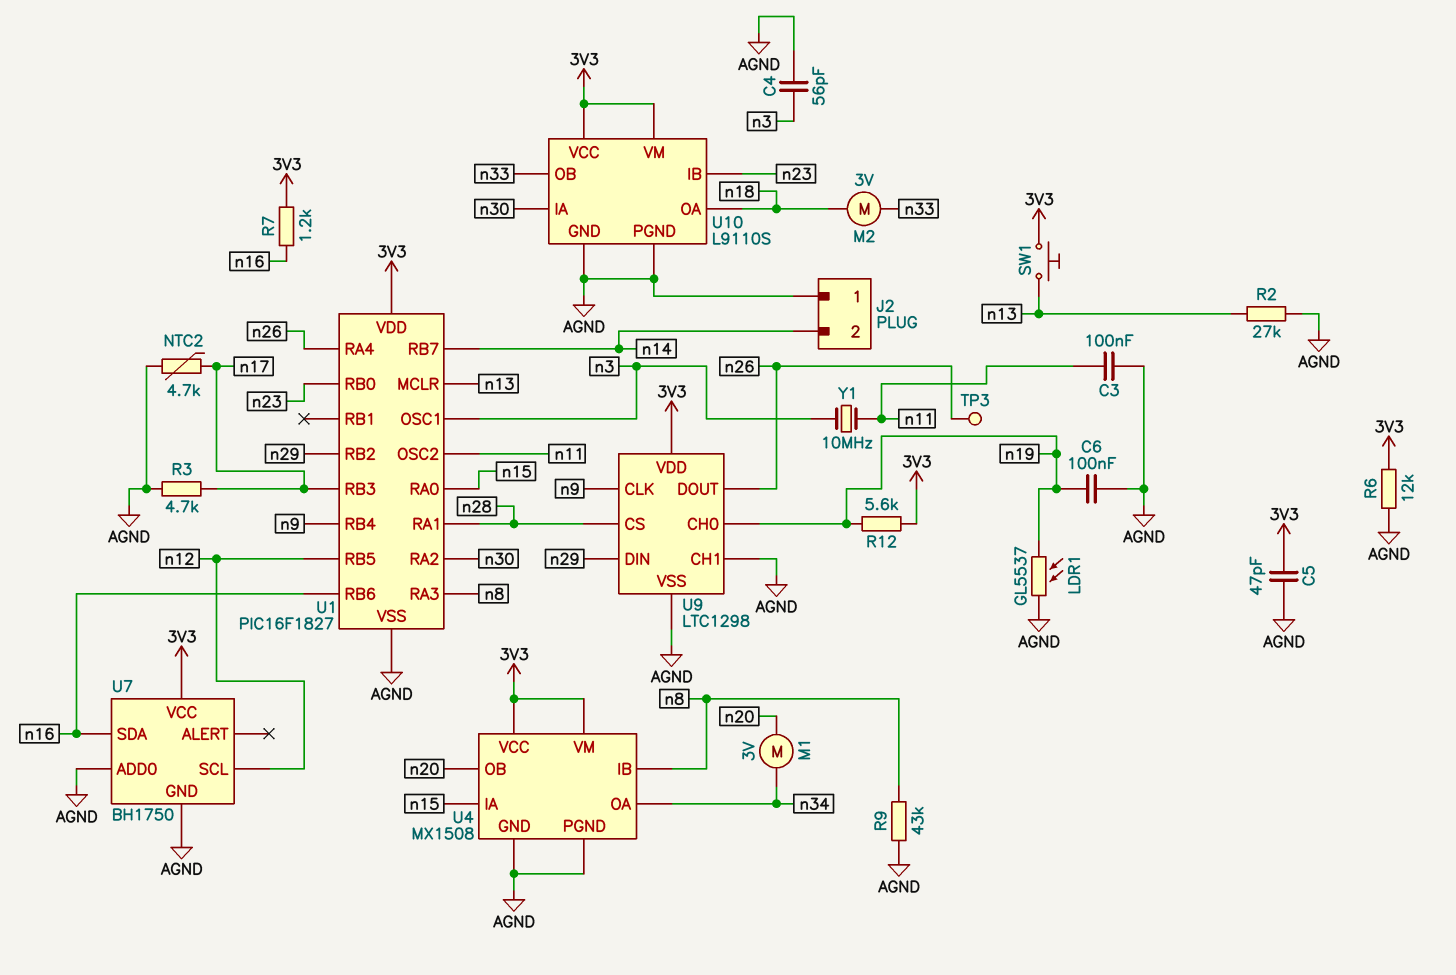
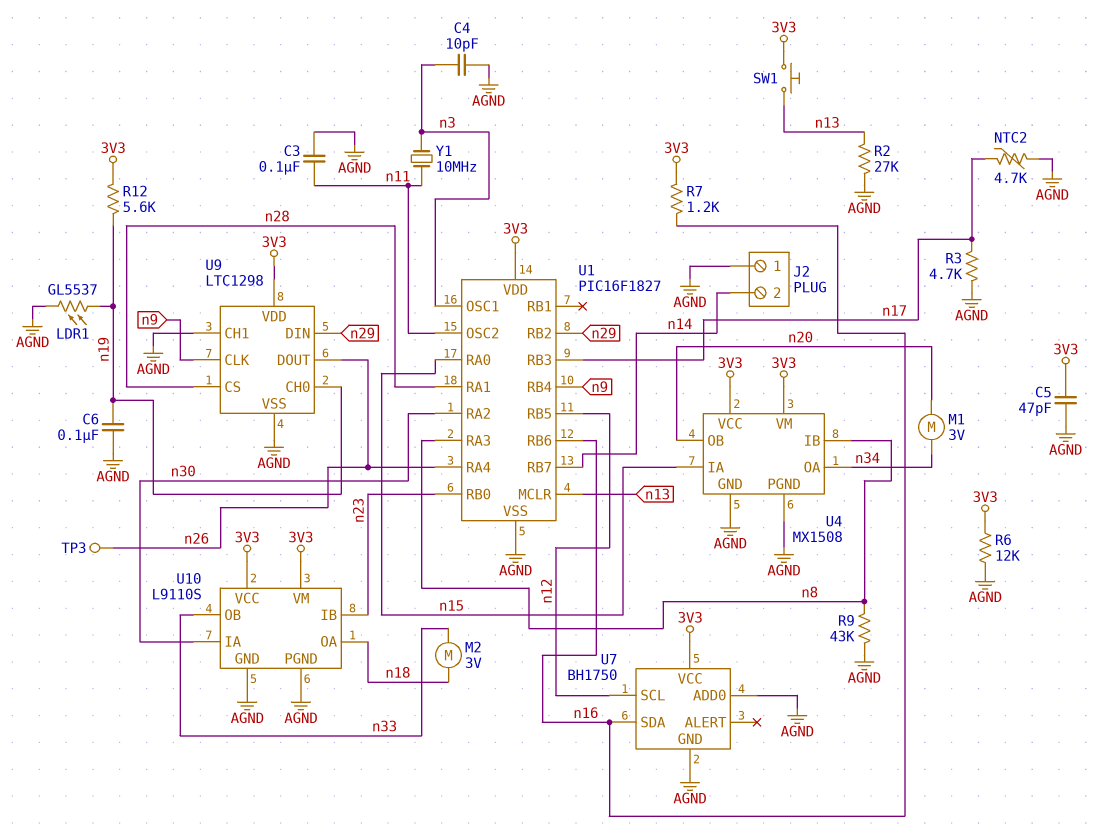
C4: 56pF (AGND, n3) -> 10pF (AGND, n3)

